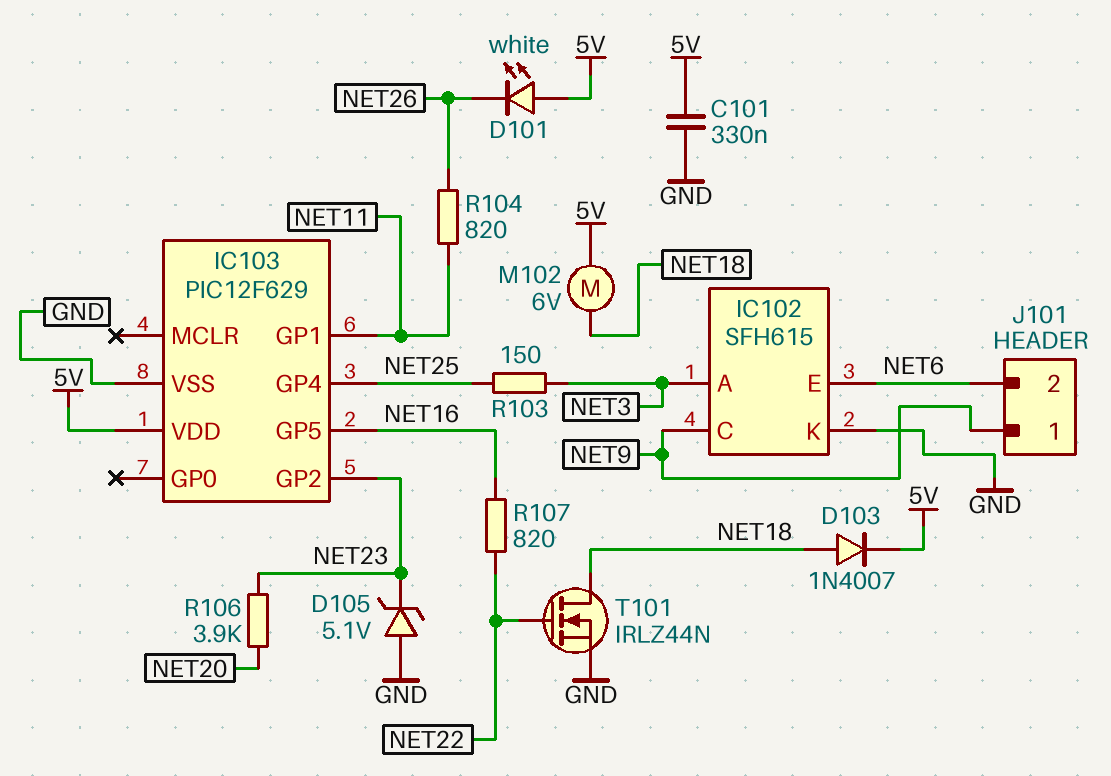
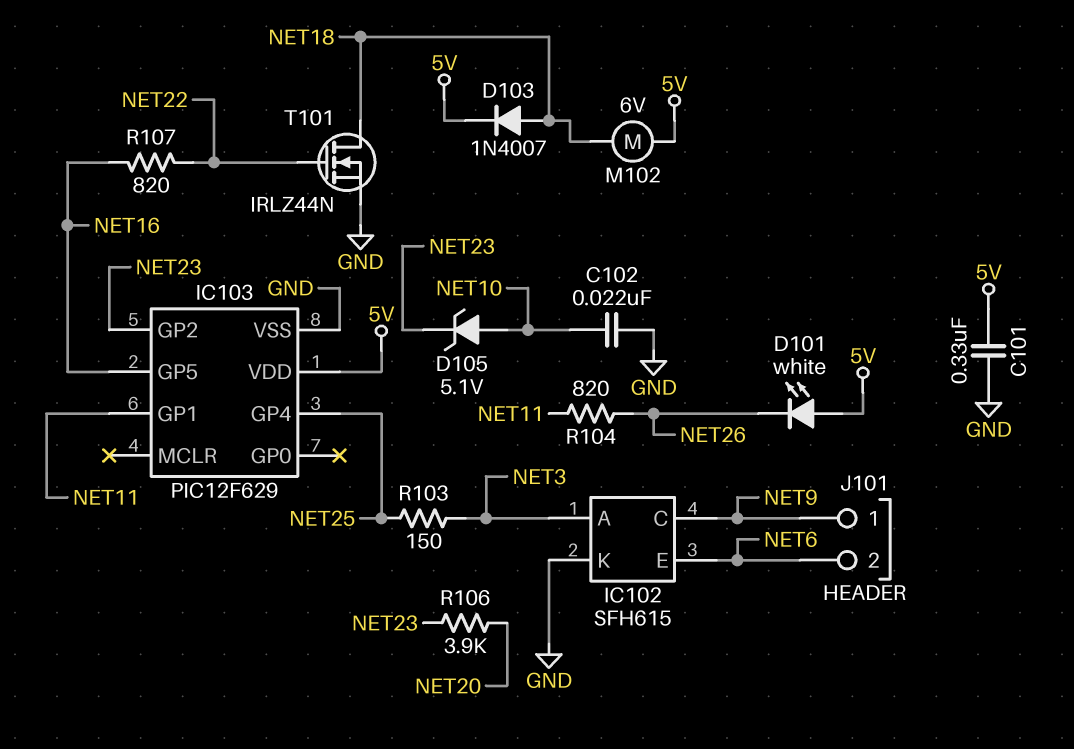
C102: none -> 22nF (GND, NET10)
D105: zener 5.1V (A GND, K NET23) -> zener 5.1V (A NET10, K NET23)

